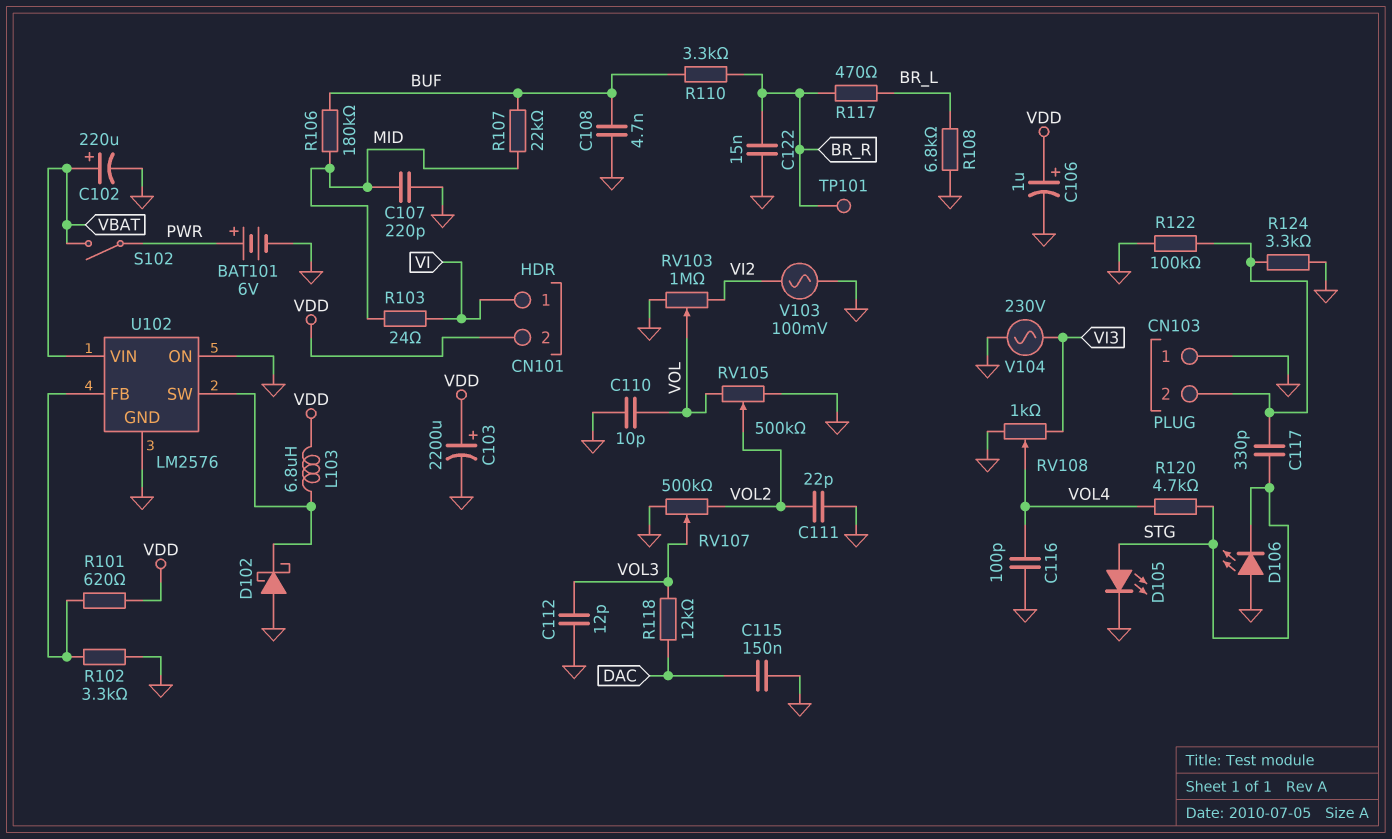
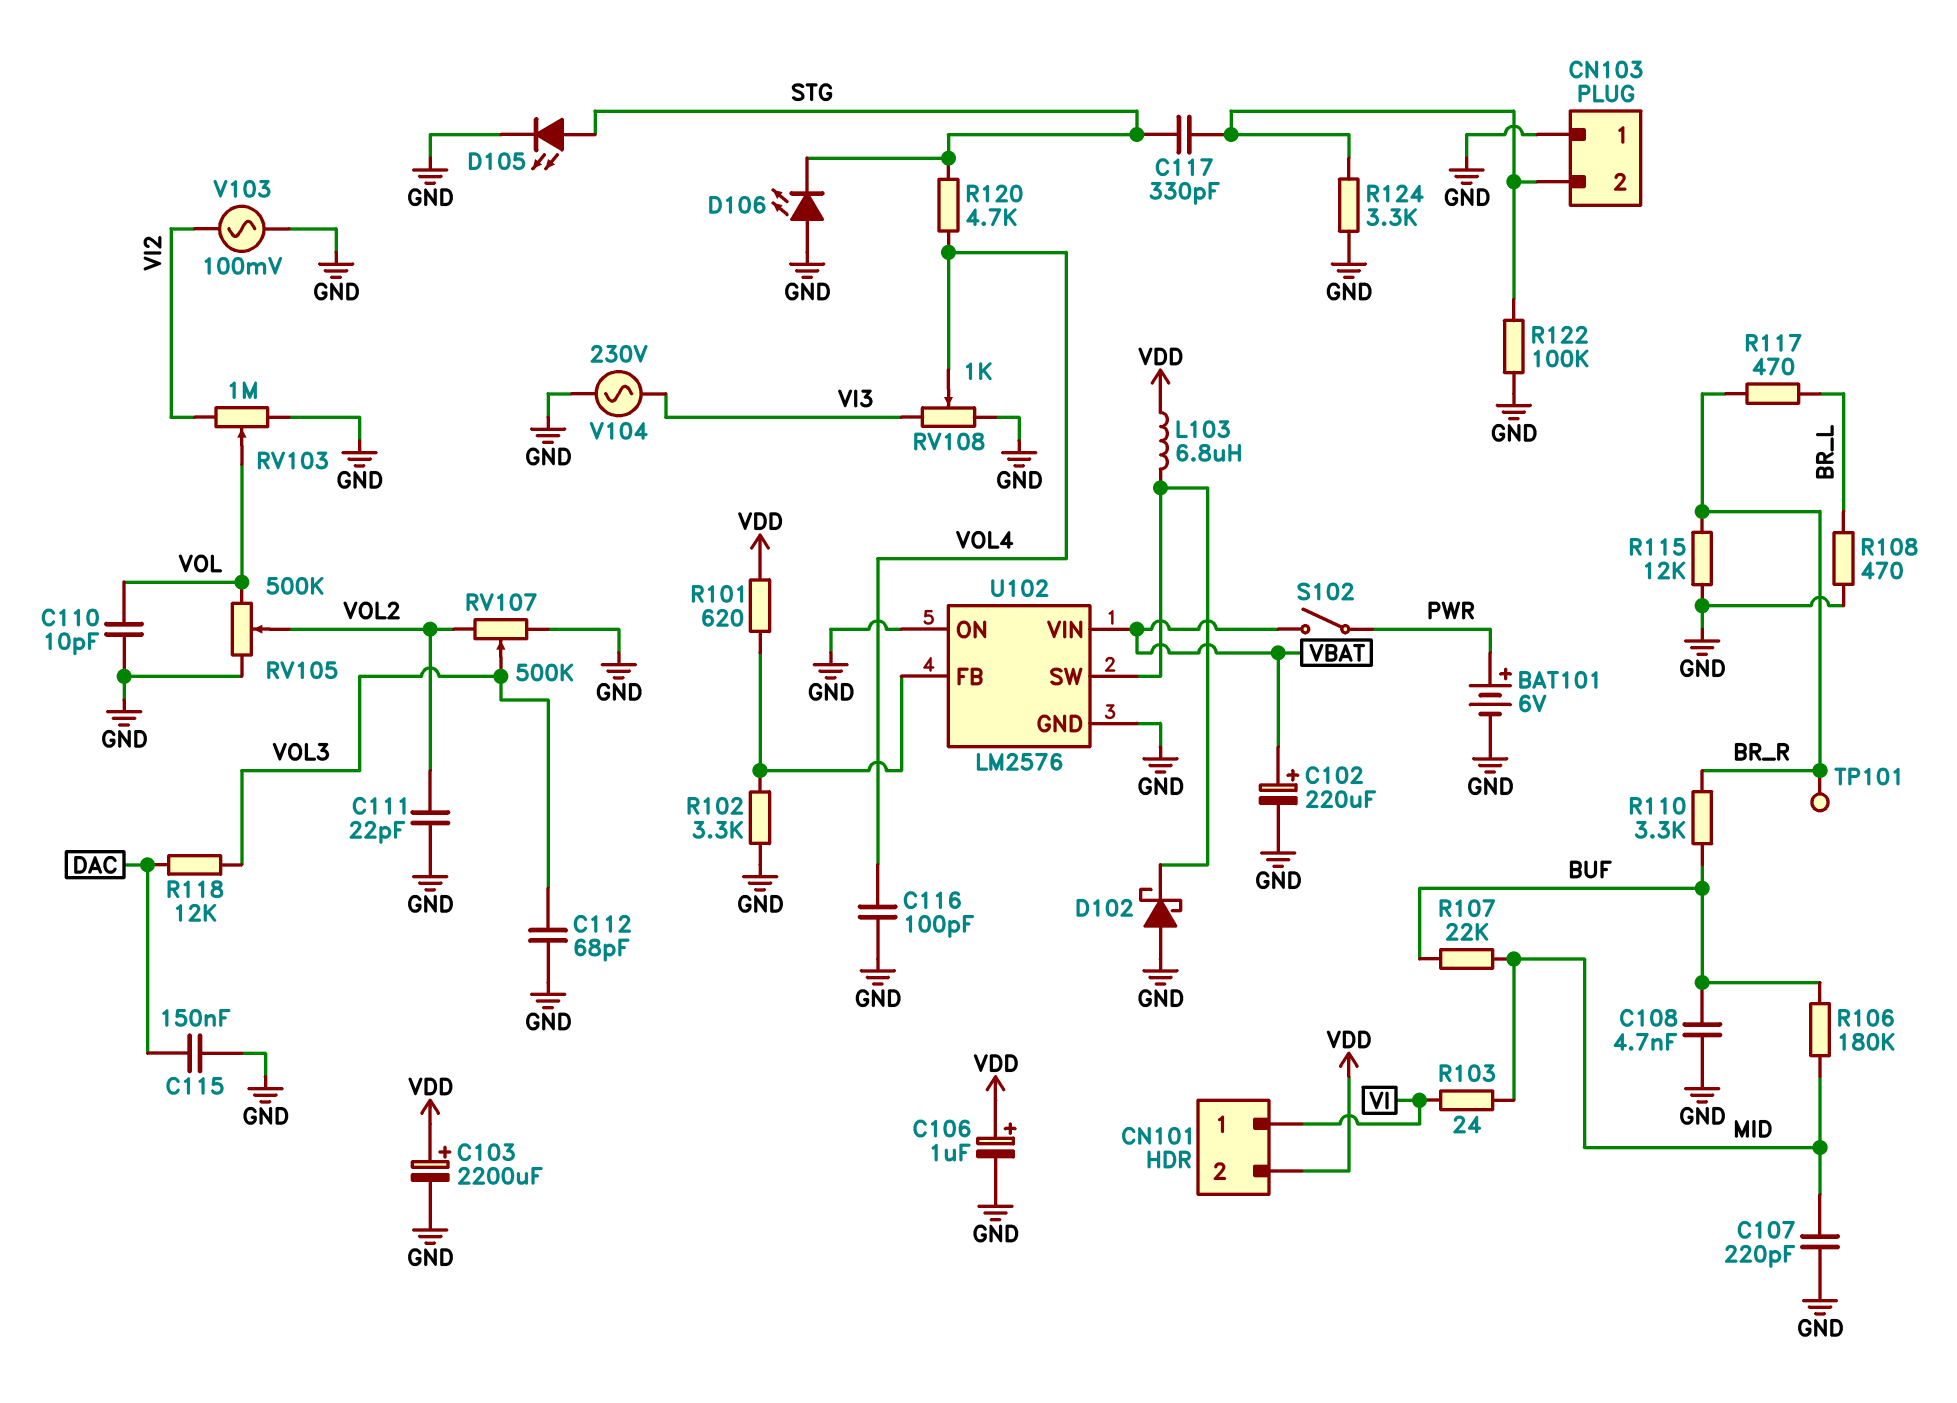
C112: 12pF (GND, VOL3) -> 68pF (GND, VOL3)
C122: 15nF (BR_R, GND) -> none
R108: 6.8k (BR_L, GND) -> 470 (BR_L, GND)
R115: none -> 12k (BR_R, GND)

